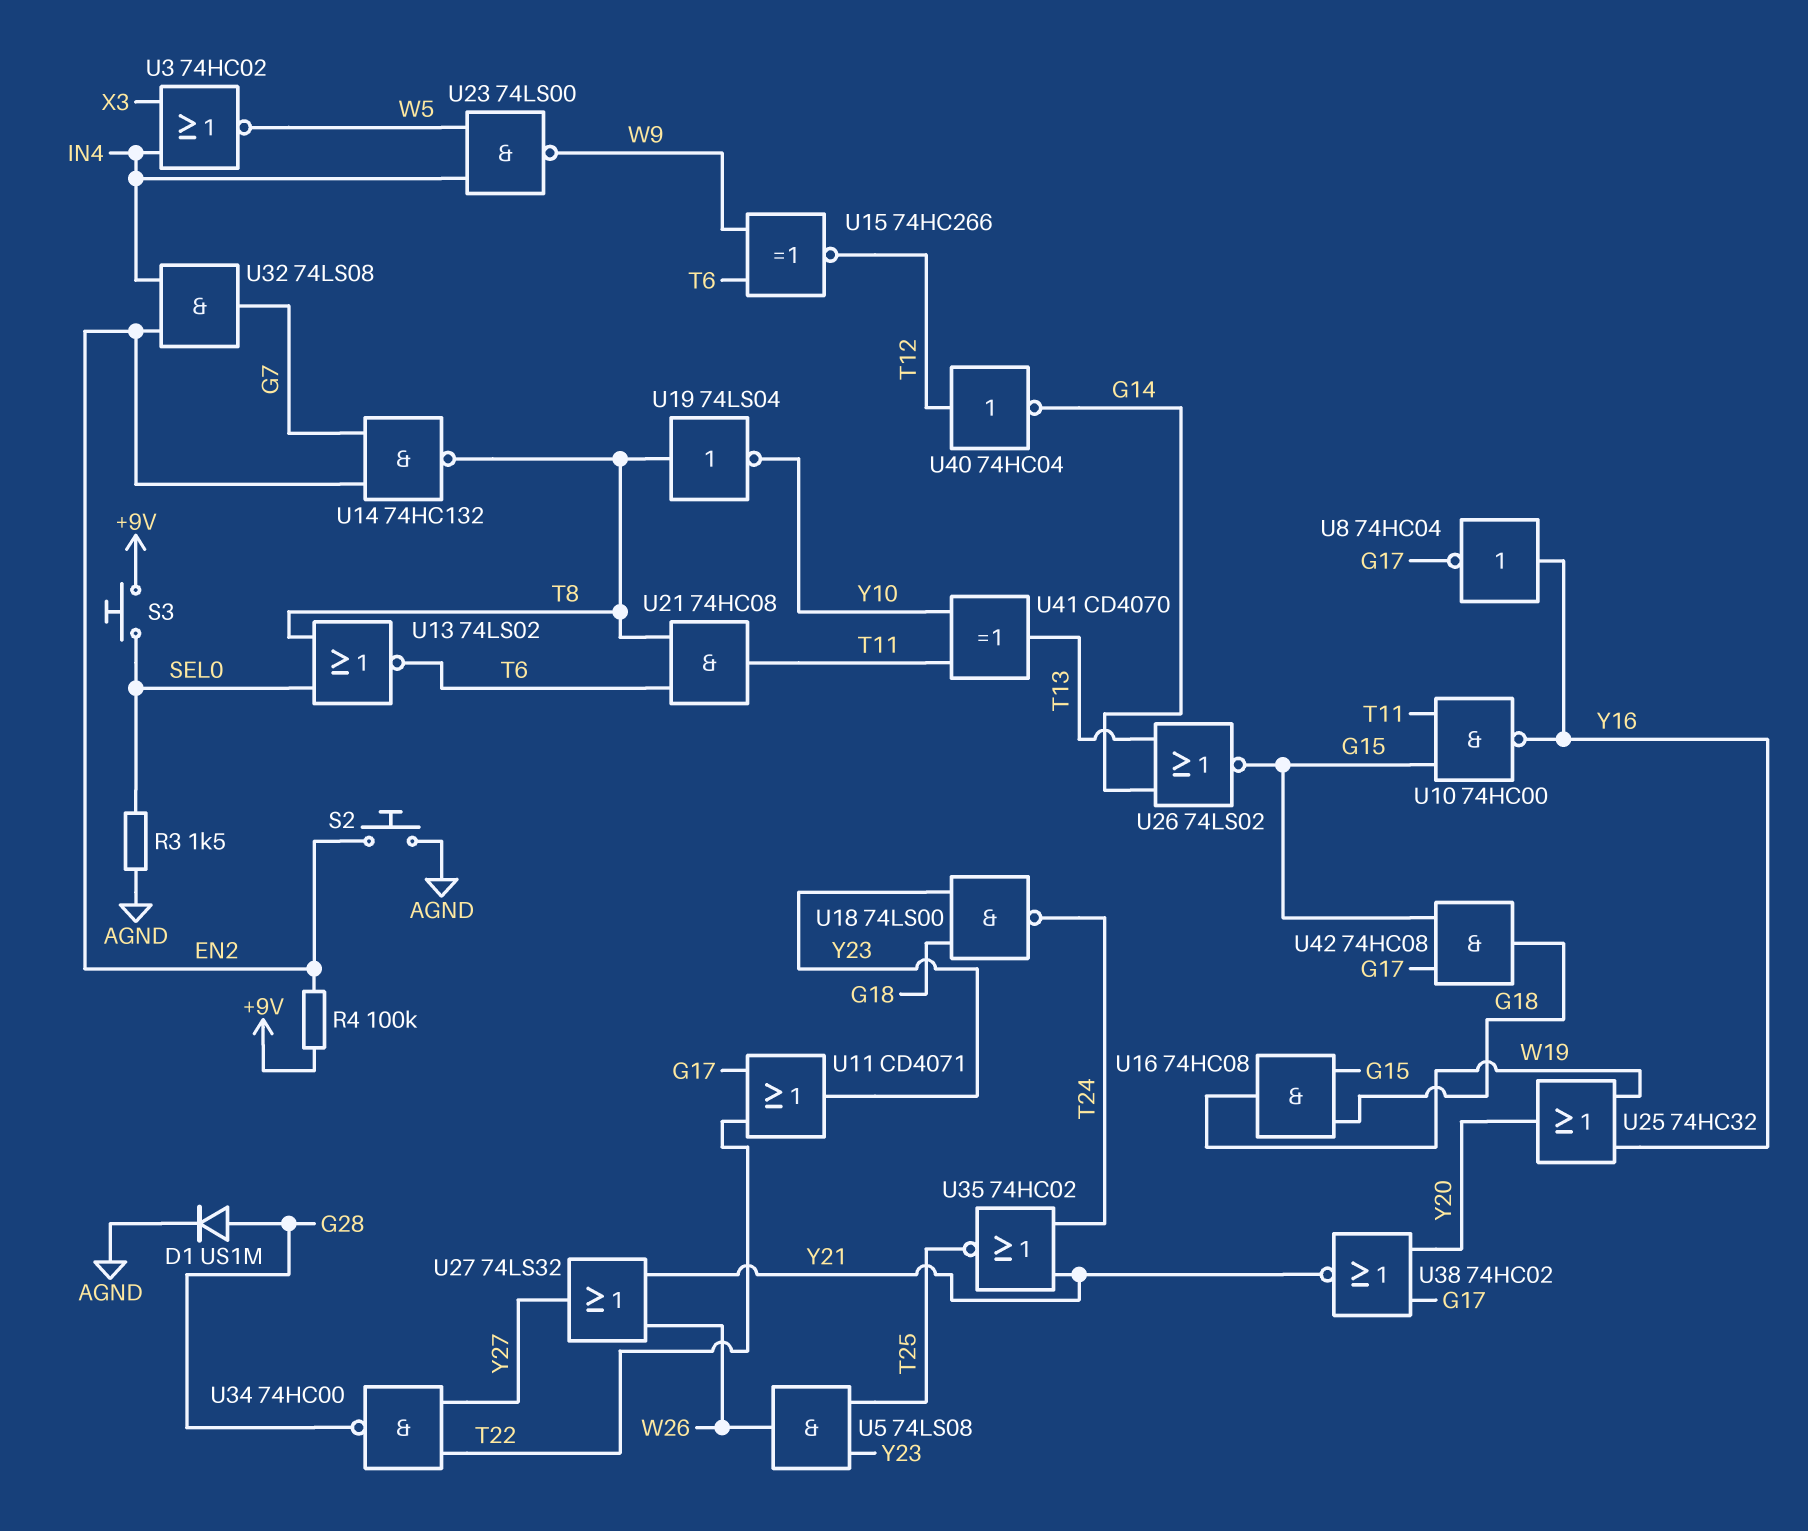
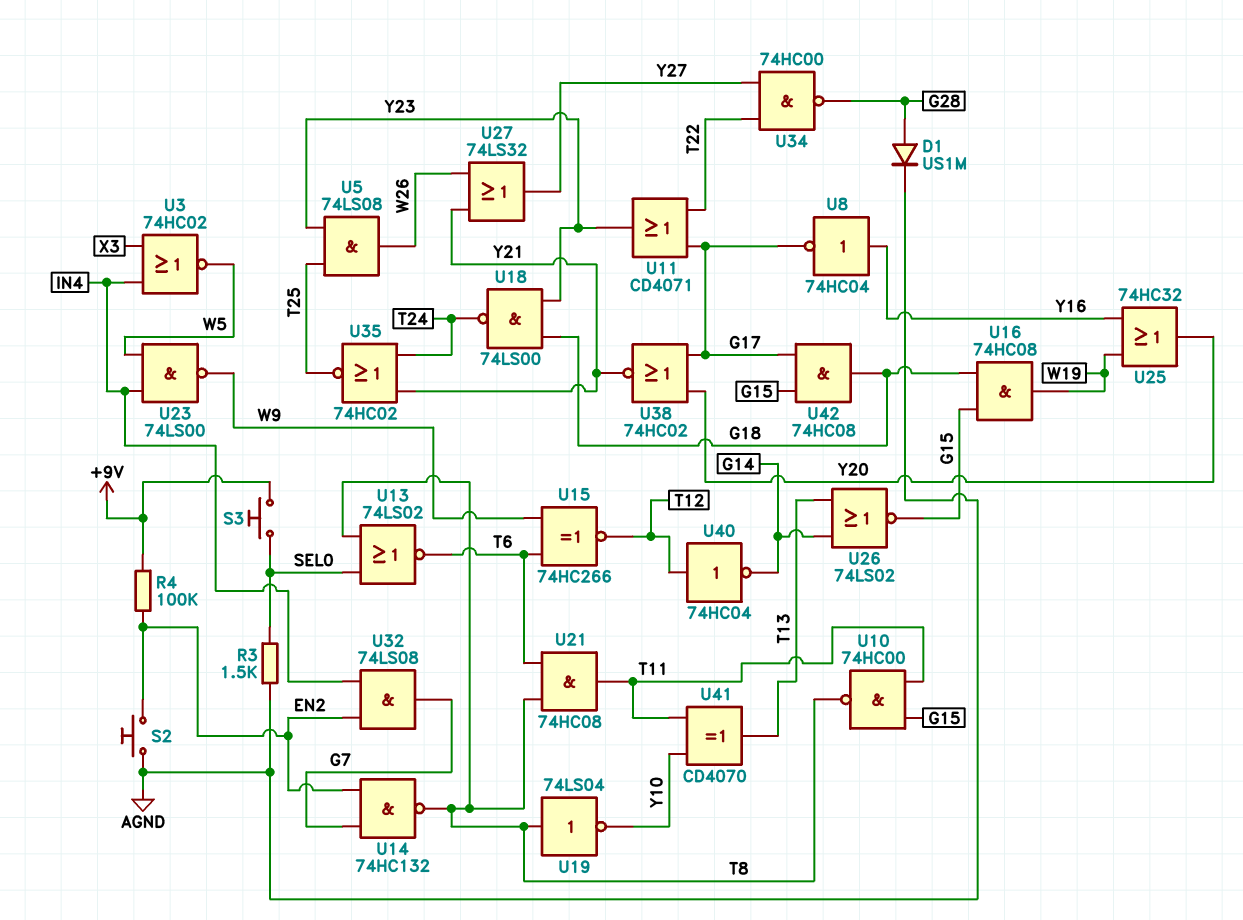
U10: NAND 74HC00 (in G15, in T11, out Y16) -> NAND 74HC00 (in G15, in T11, out T8)

